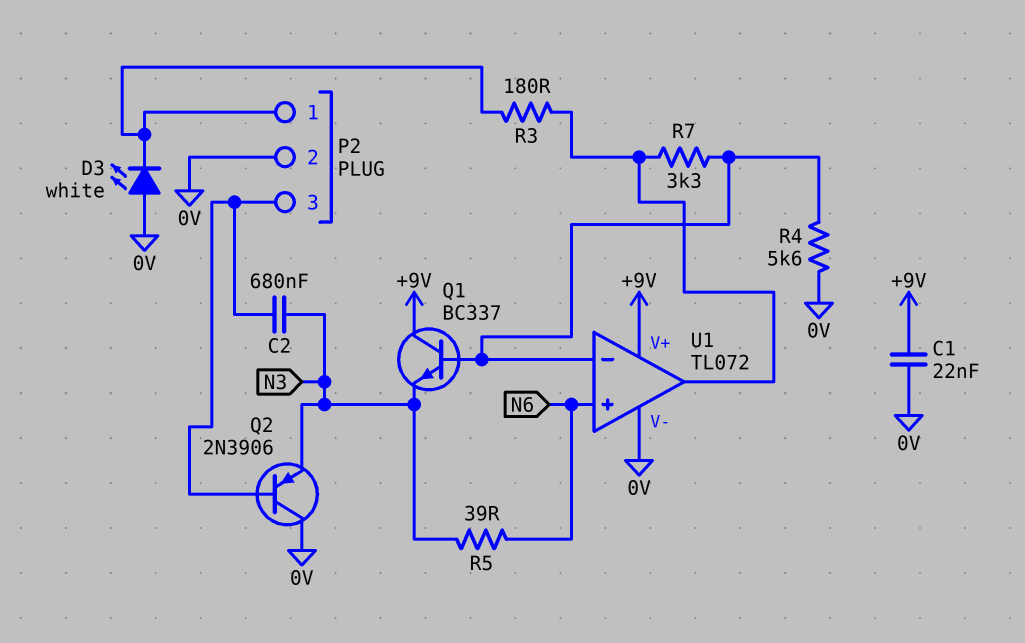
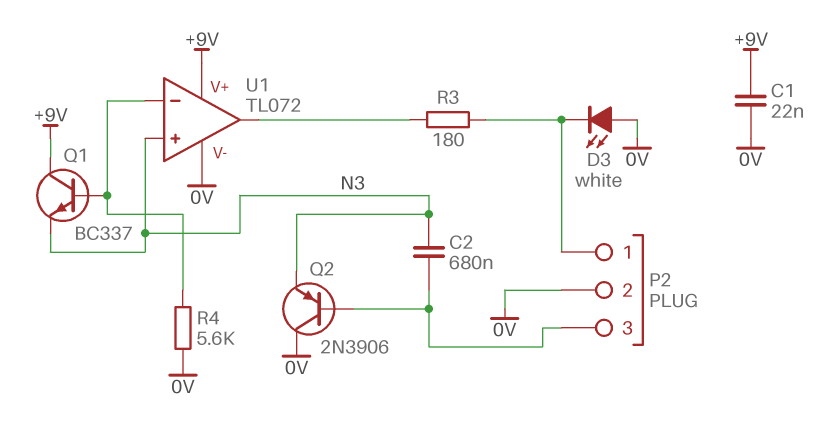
R5: 39 (N3, N6) -> none
R7: 3.3k (U1/in-, U1/out) -> none
U1 pin in+: N6 -> N3

